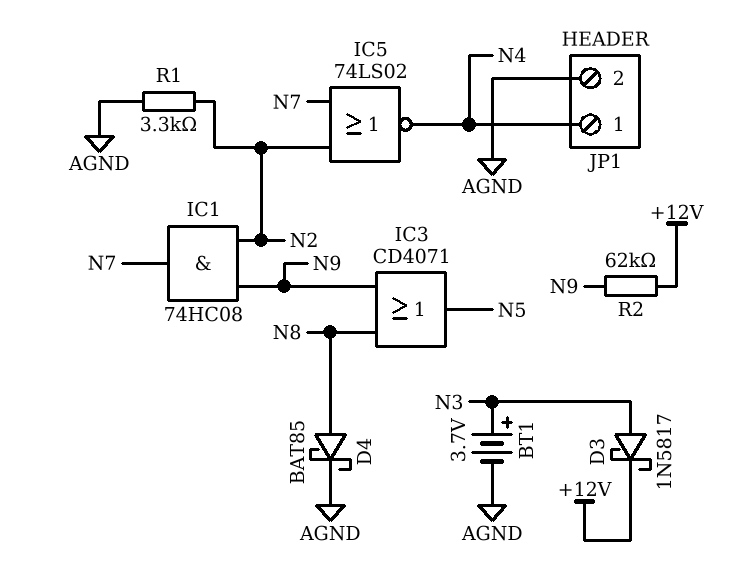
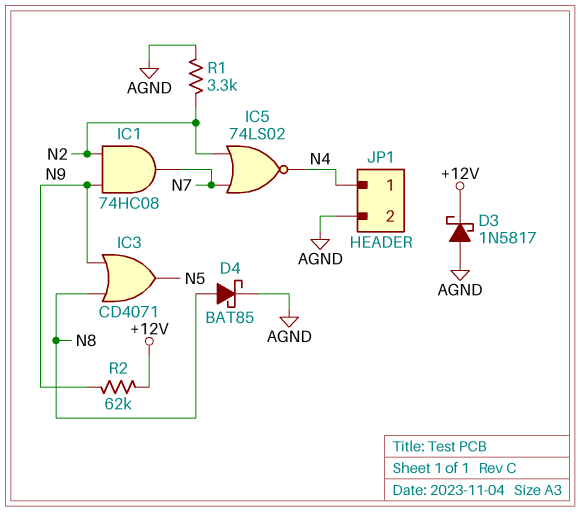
BT1: 3.7V (plus N3, minus AGND) -> none
D3: schottky 1N5817 (A N3, K +12V) -> schottky 1N5817 (A AGND, K +12V)

